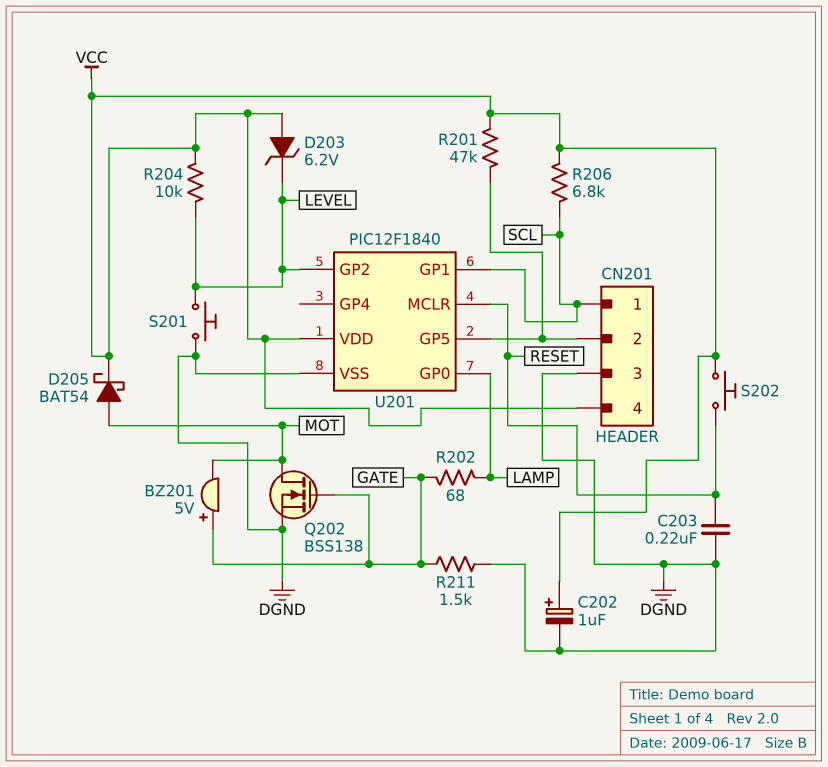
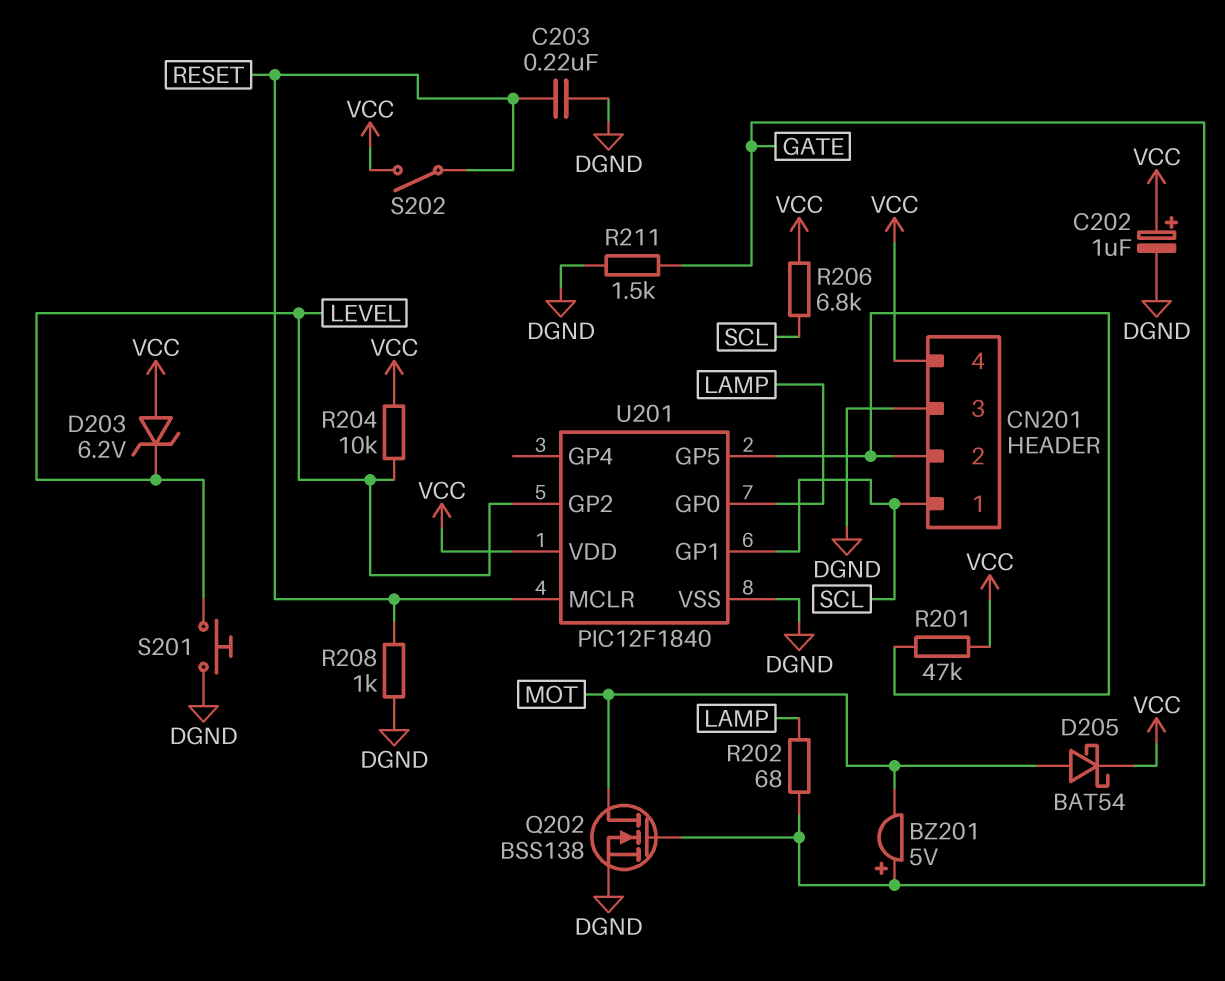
R208: none -> 1k (DGND, RESET)
S202: button (RESET, VCC) -> switch (RESET, VCC)

